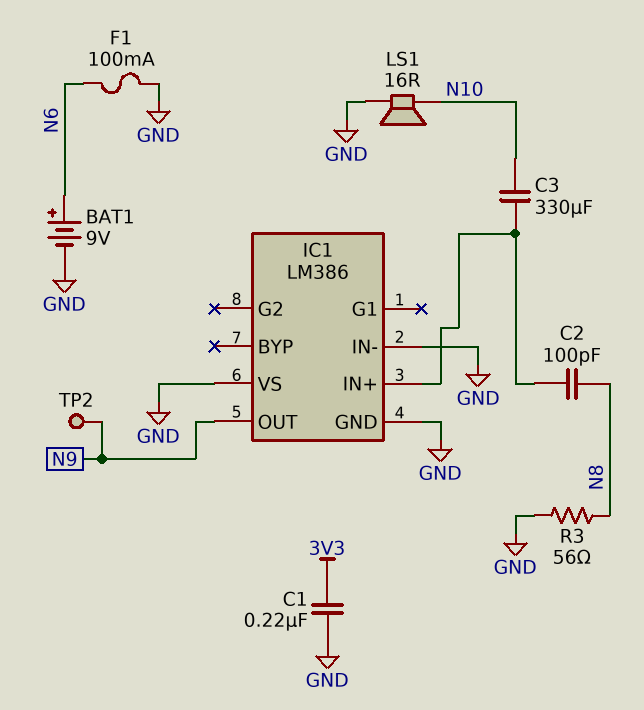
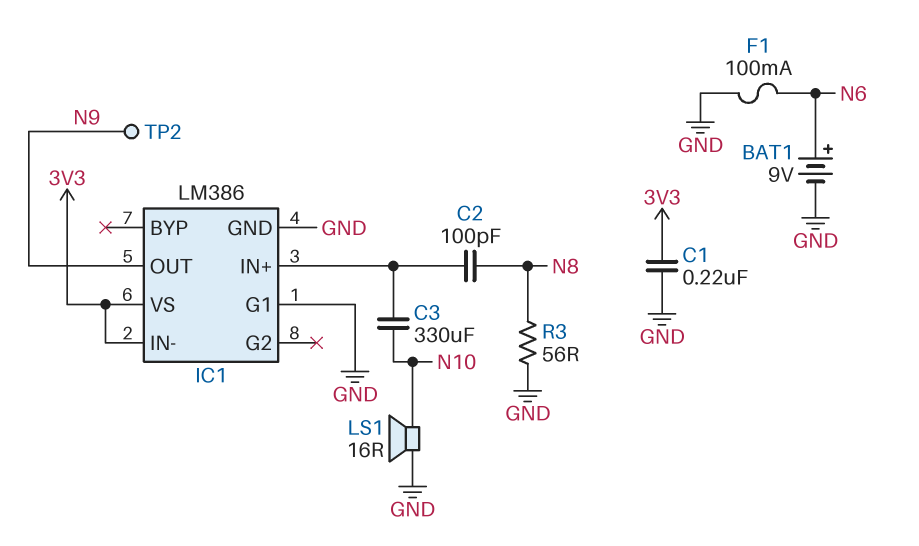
IC1 pin G1: none -> GND
IC1 pin IN-: GND -> 3V3
IC1 pin VS: GND -> 3V3

